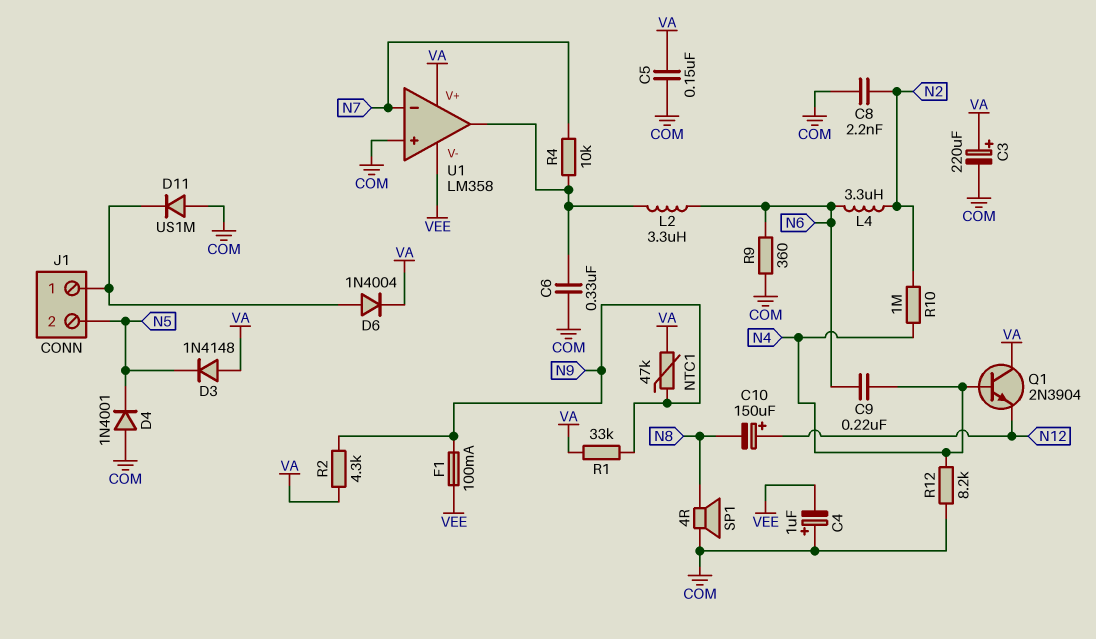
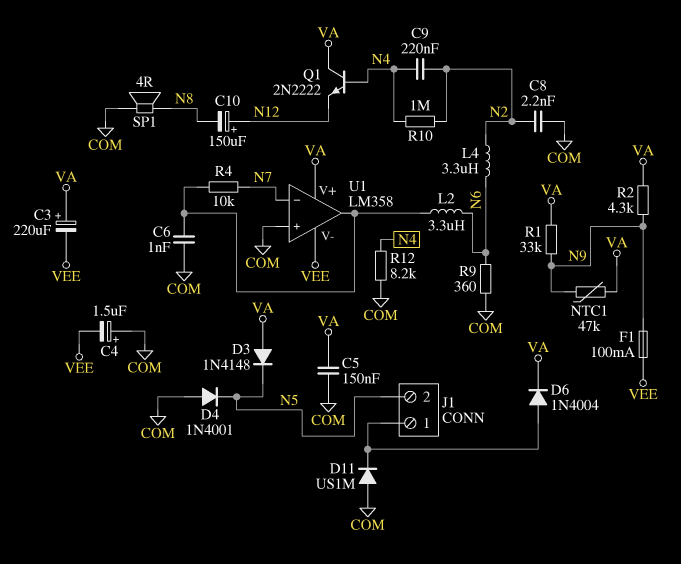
C3: 220uF (plus VA, minus COM) -> 220uF (plus VA, minus VEE)
C4: 1uF (plus COM, minus VEE) -> 1.5uF (plus COM, minus VEE)
C6: 330nF (COM, U1/out) -> 1nF (COM, U1/out)
C9: 220nF (N4, N6) -> 220nF (N2, N4)
Q1: NPN 2N3904 (B N4, C VA, E N12) -> NPN 2N2222 (B N4, C VA, E N12)

